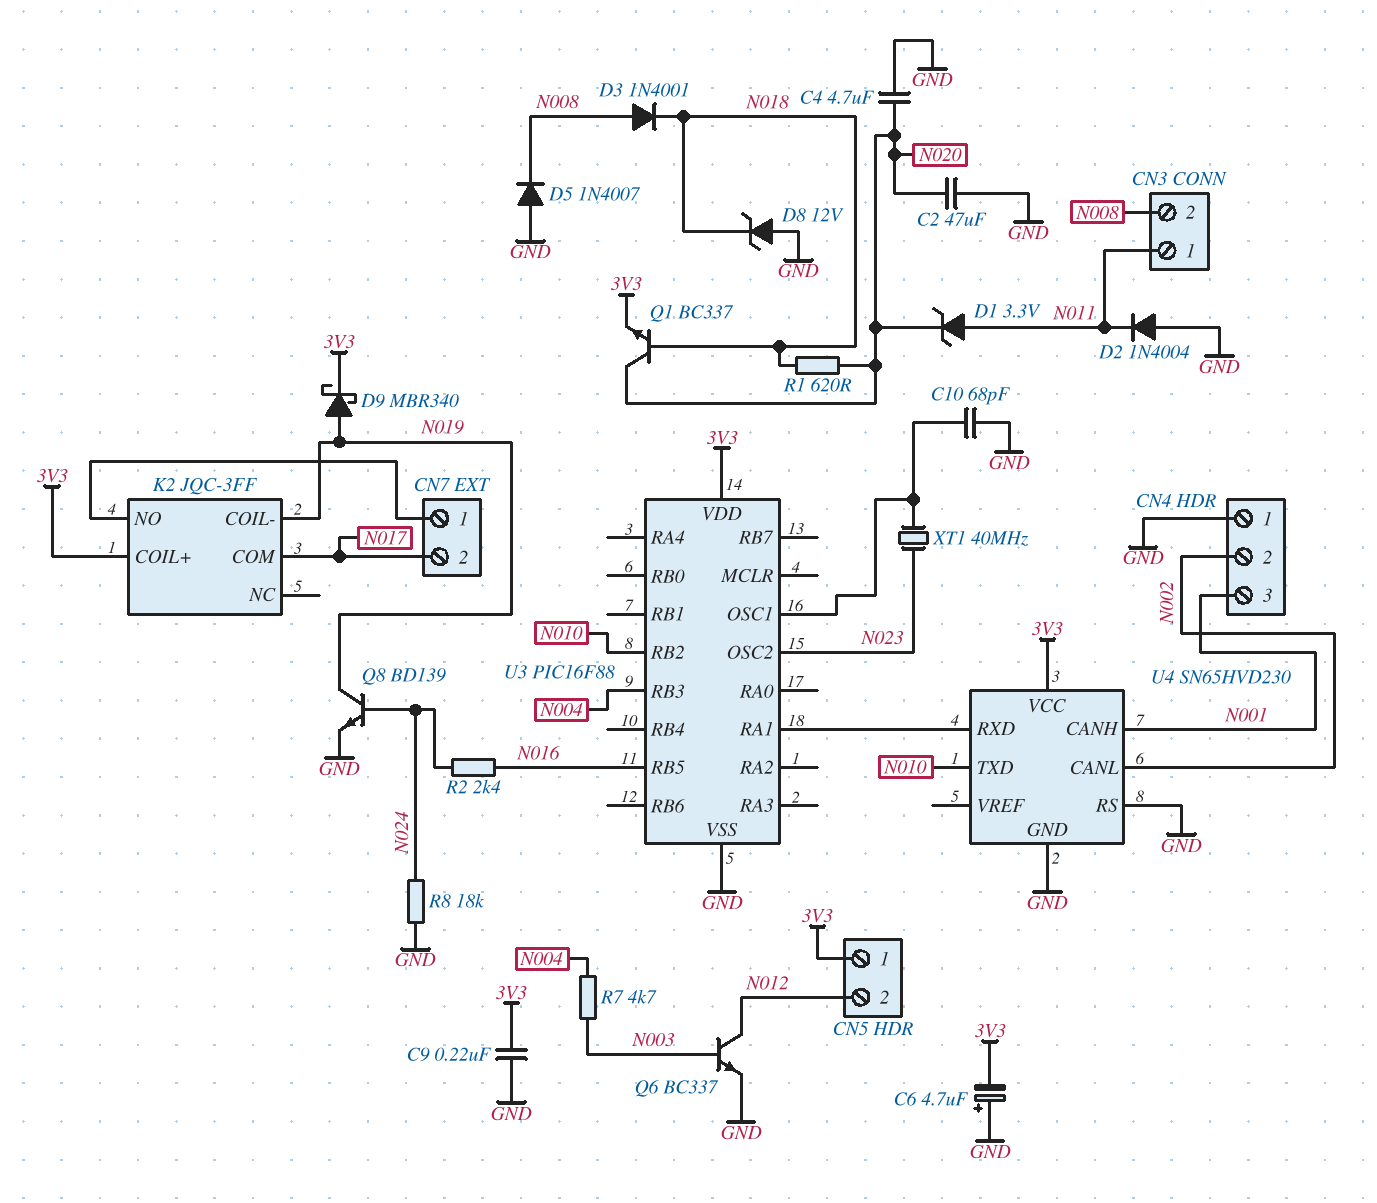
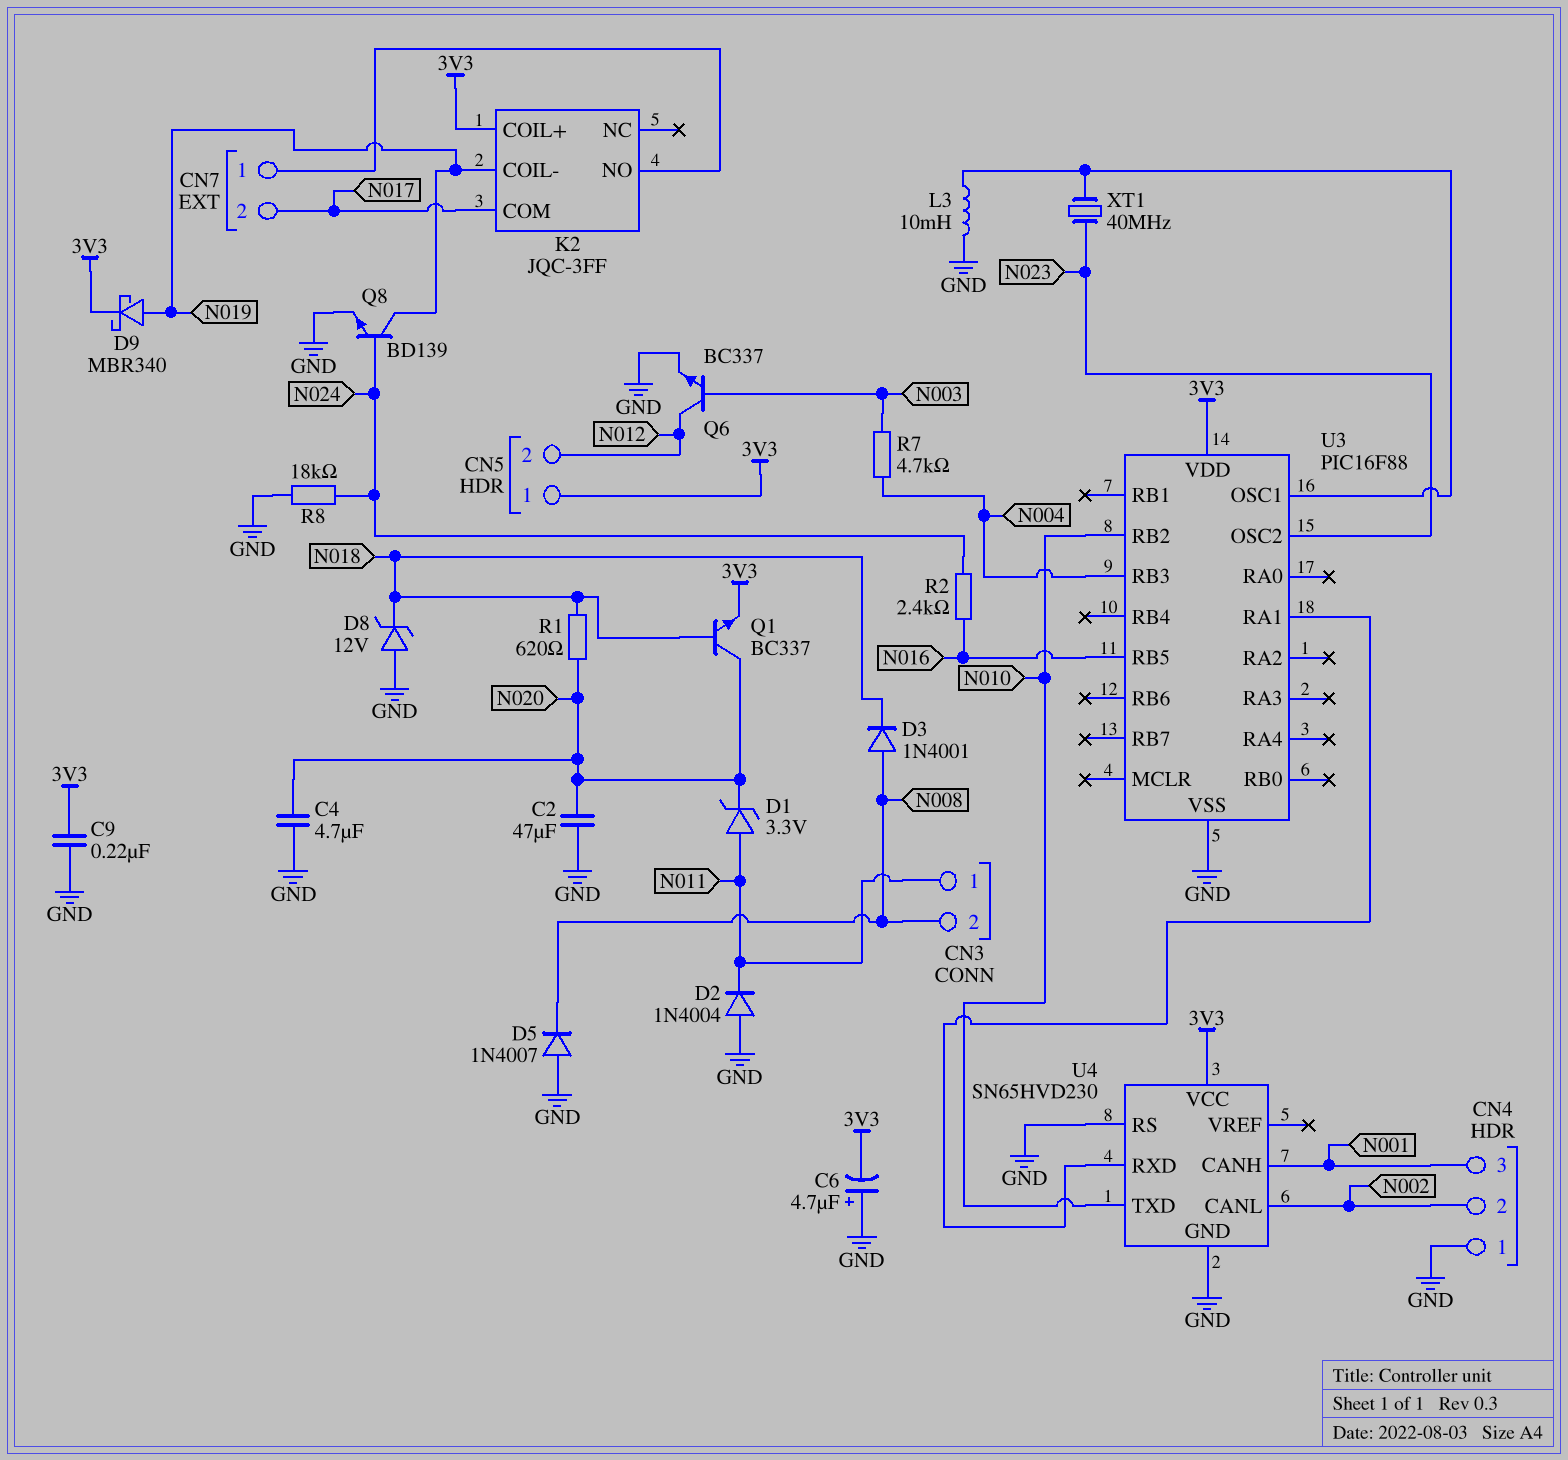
C10: 68pF (GND, U3/OSC1) -> none
L3: none -> 10mH (GND, U3/OSC1)

